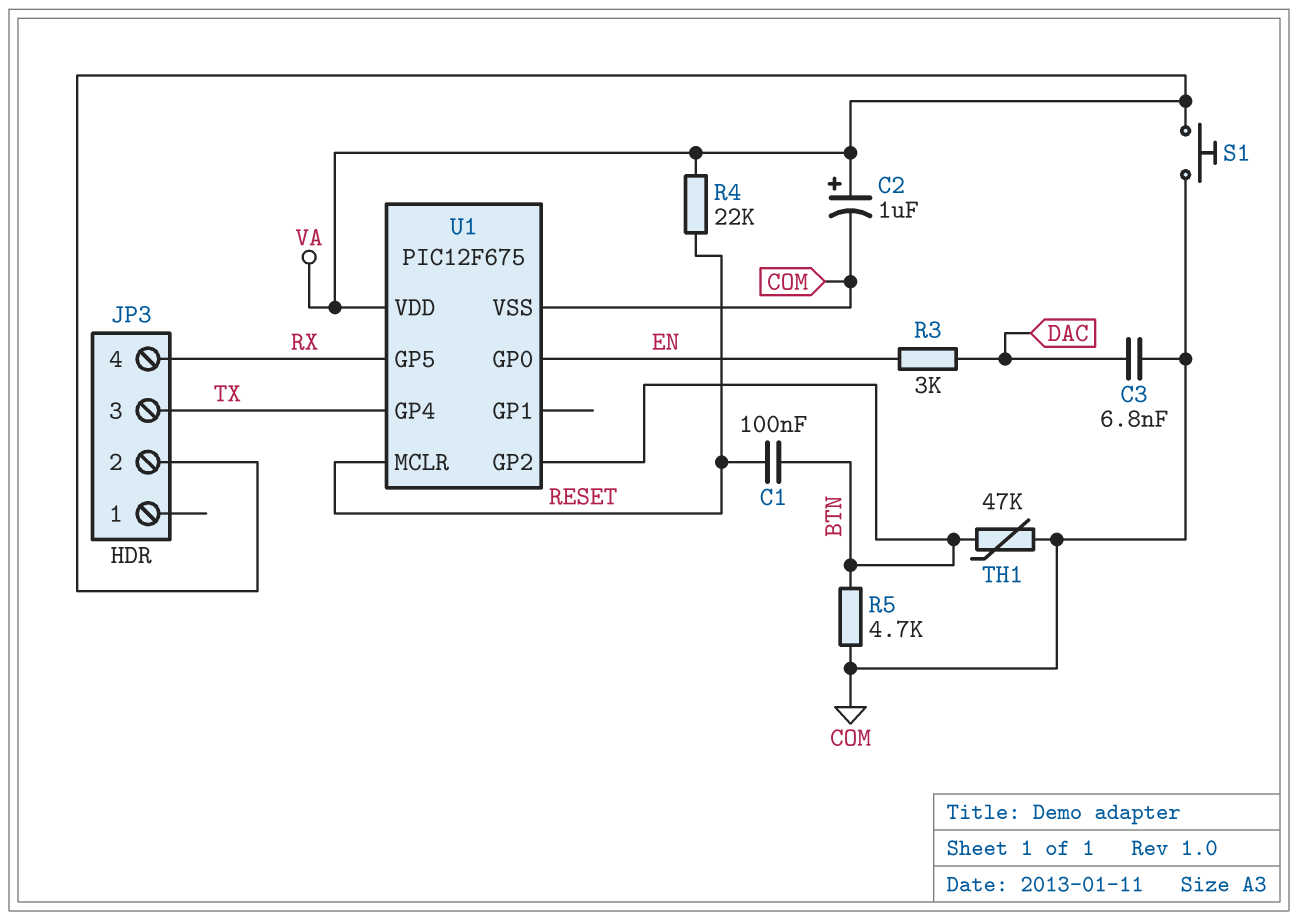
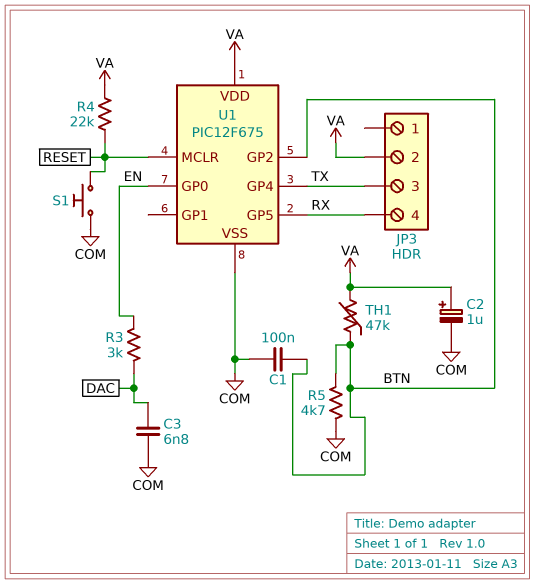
C1: 100nF (BTN, RESET) -> 100nF (BTN, COM)
S1: button (COM, VA) -> button (COM, RESET)
TH1: 47k (BTN, COM) -> 47k (BTN, VA)

